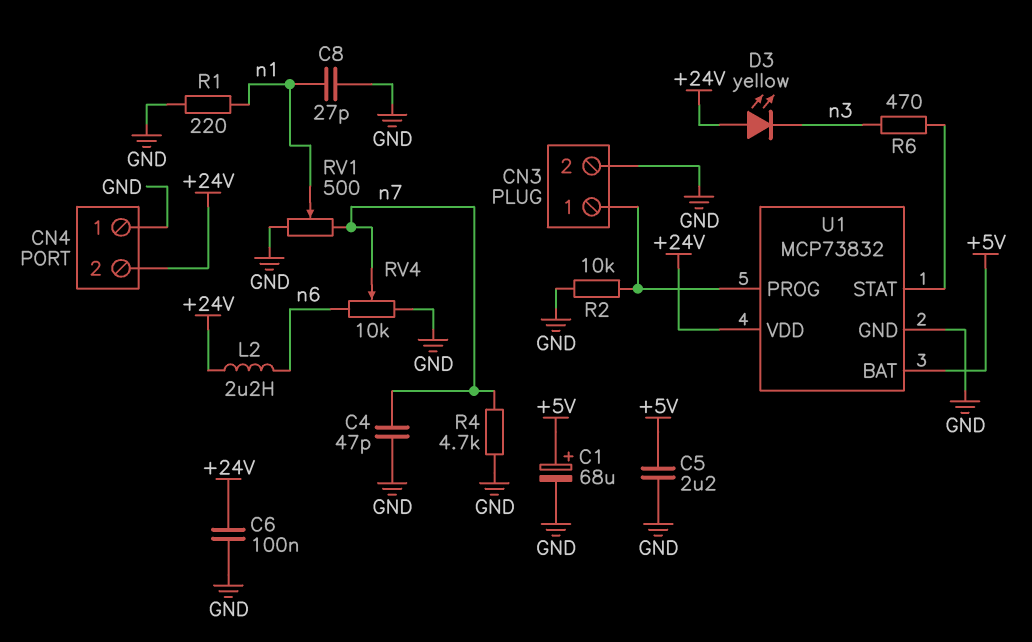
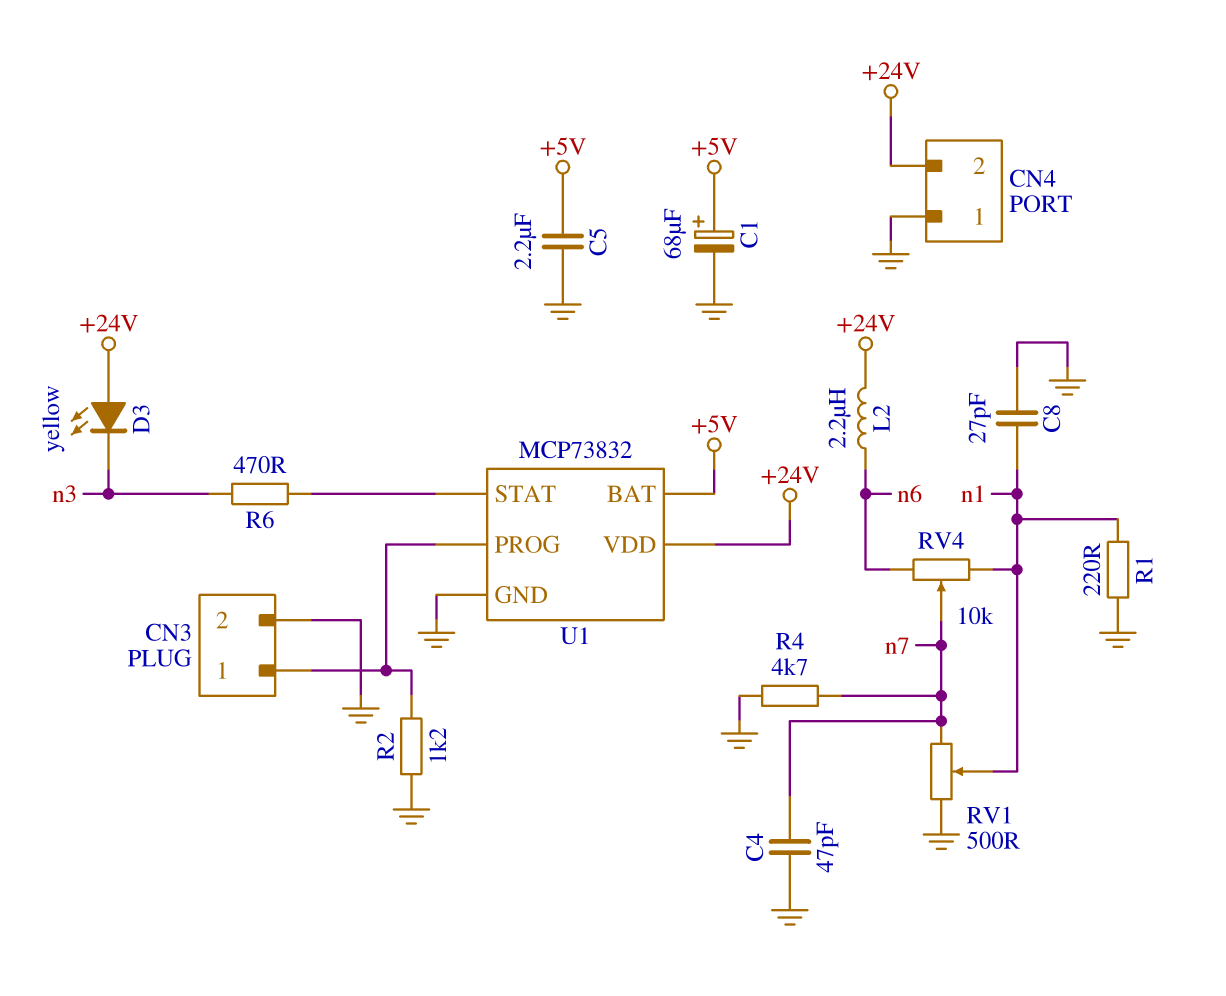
C6: 100nF (+24V, GND) -> none
R2: 10k (CN3/1, GND) -> 1.2k (CN3/1, GND)
RV4: 10k (GND, n6, wiper n7) -> 10k (n1, n6, wiper n7)

